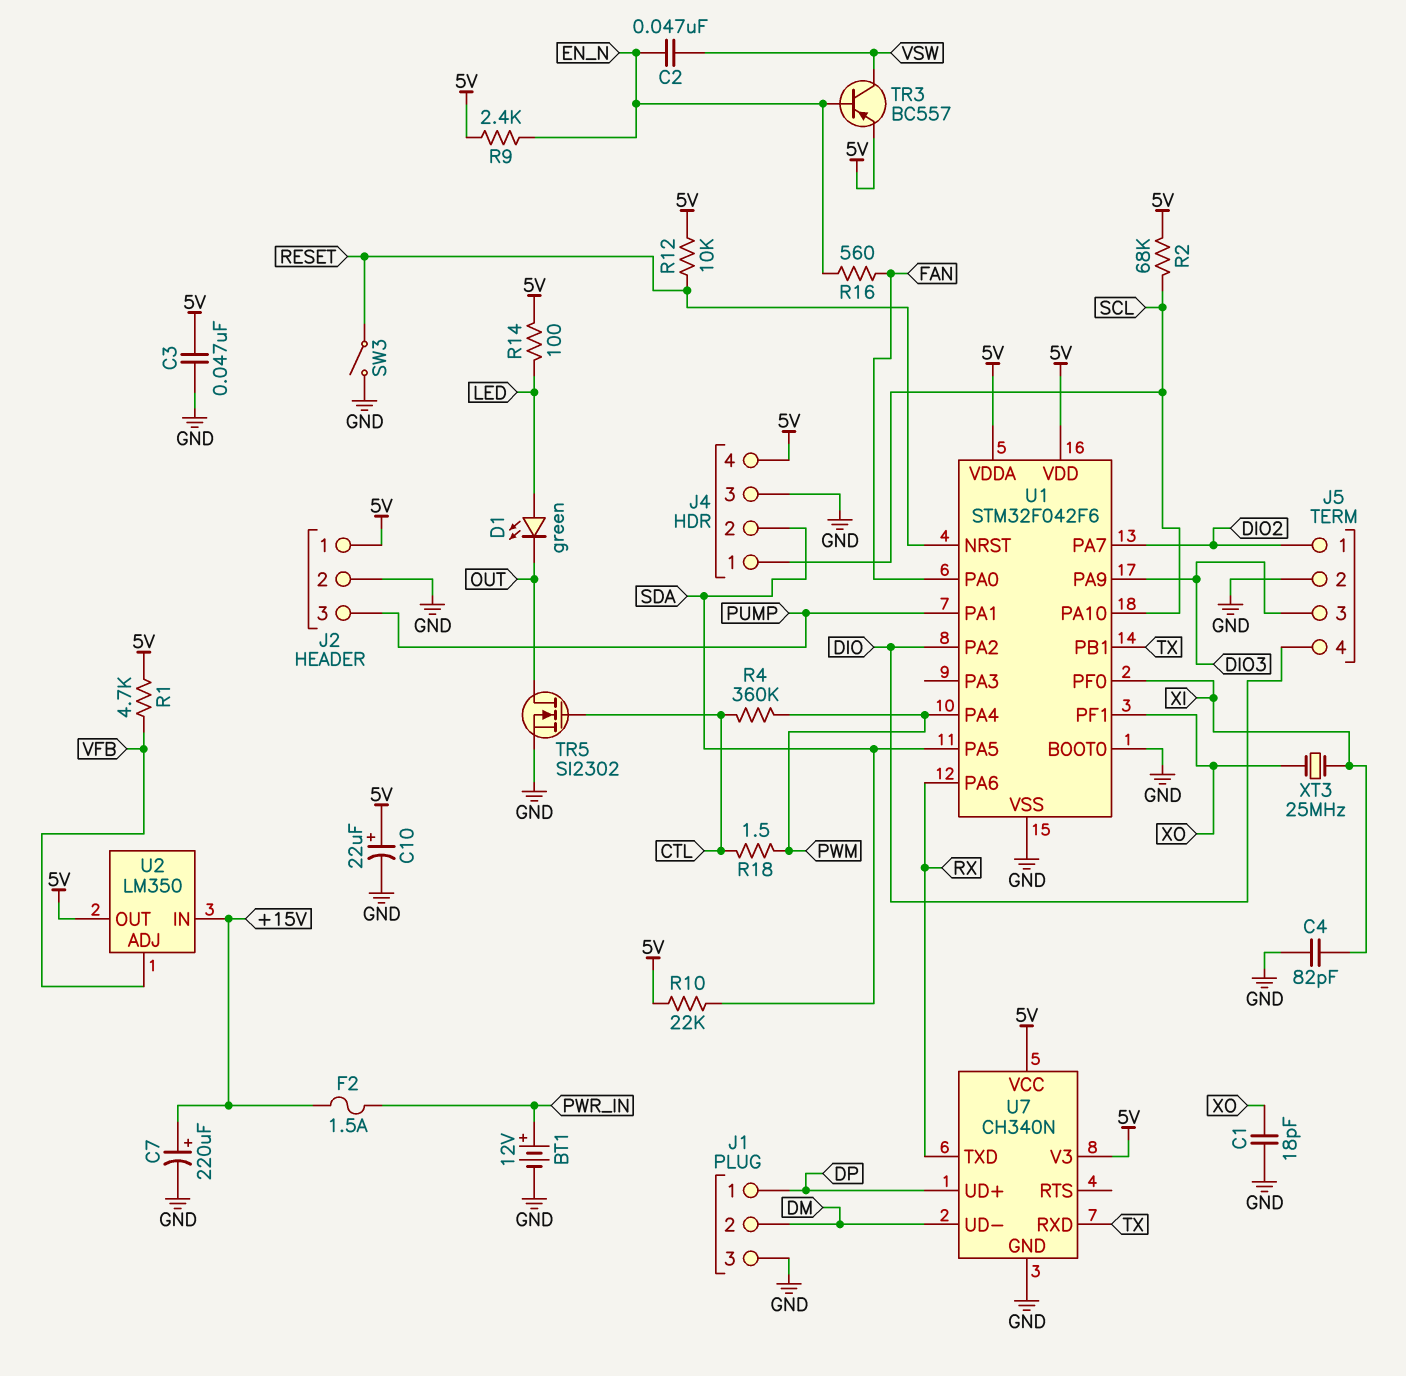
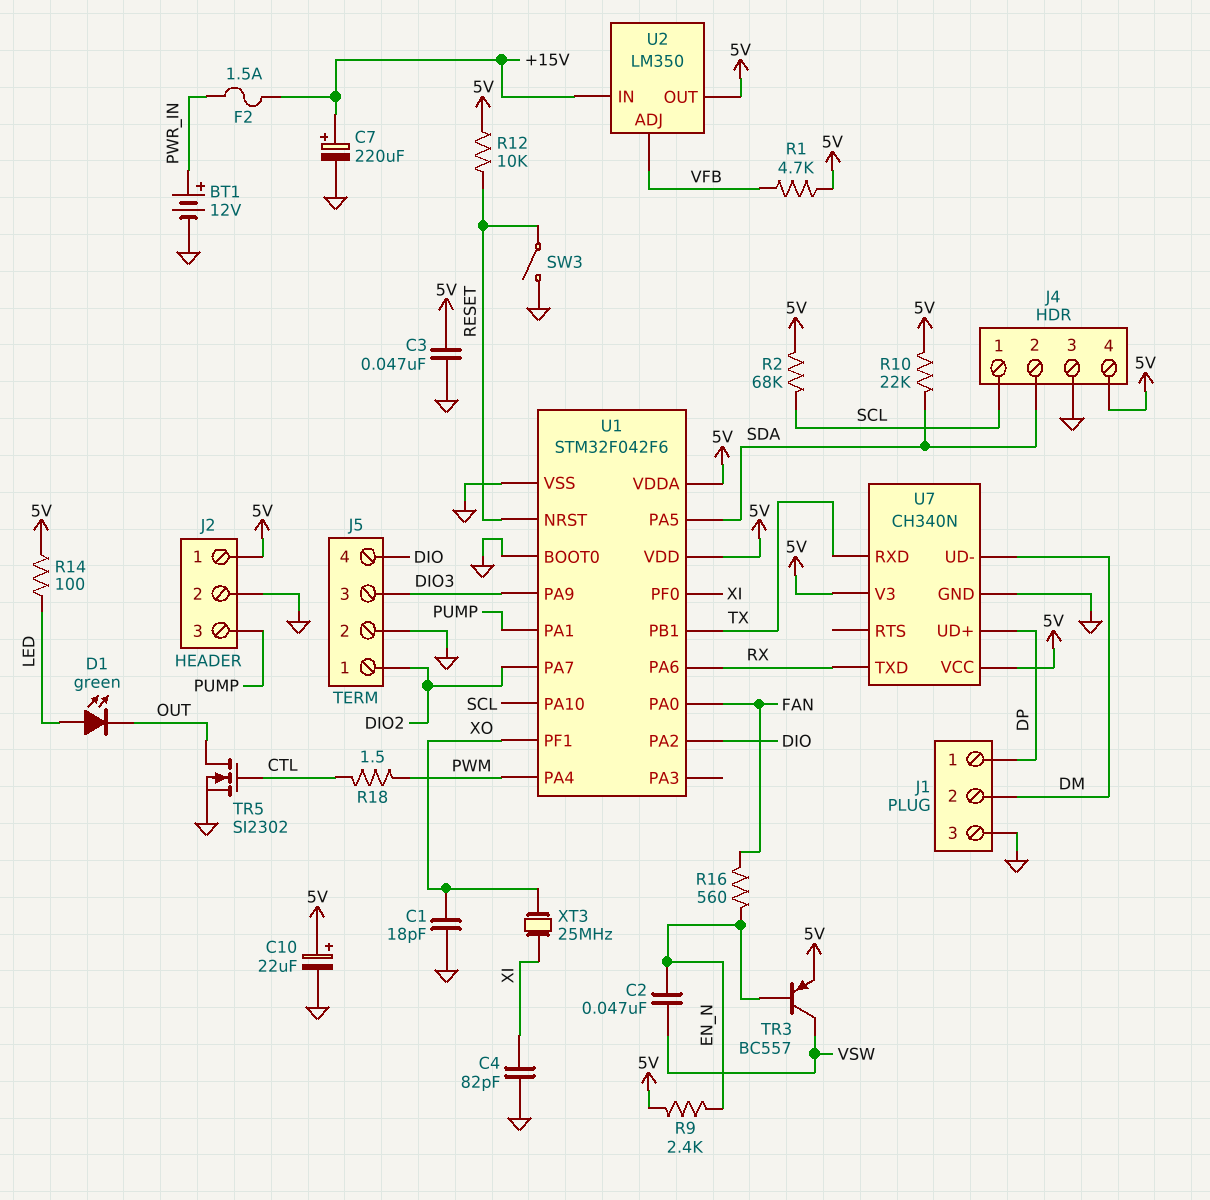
R4: 360k (CTL, PWM) -> none

